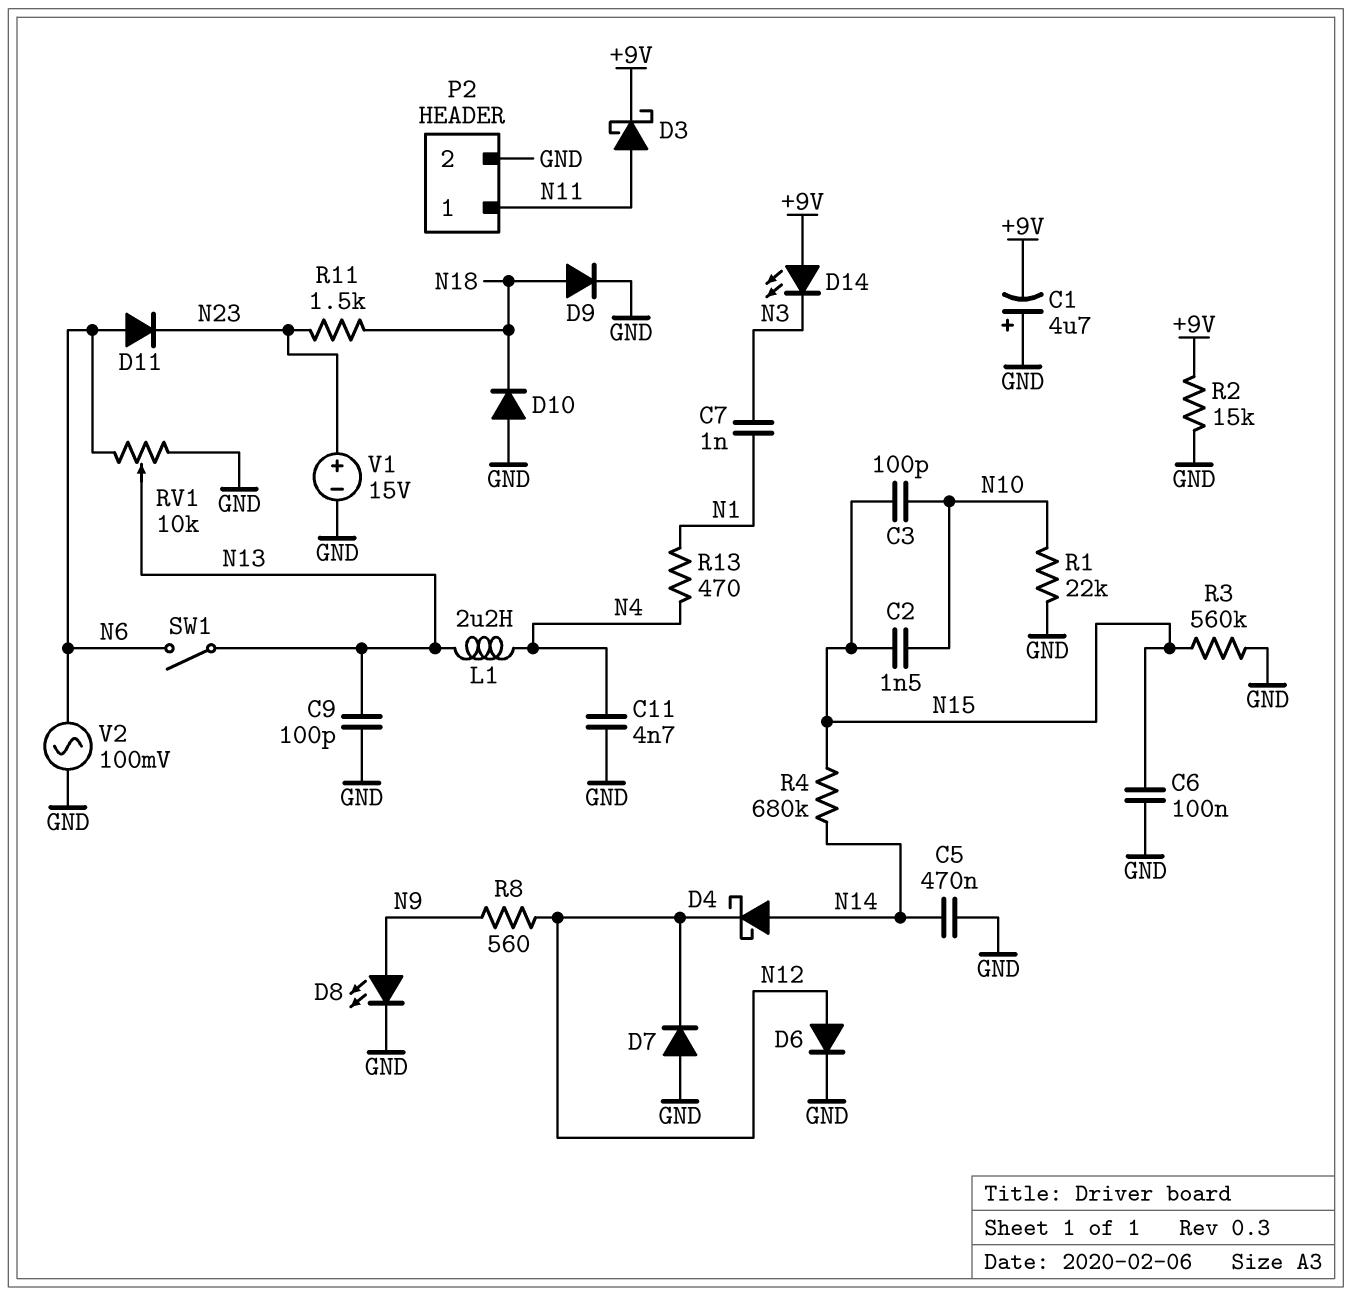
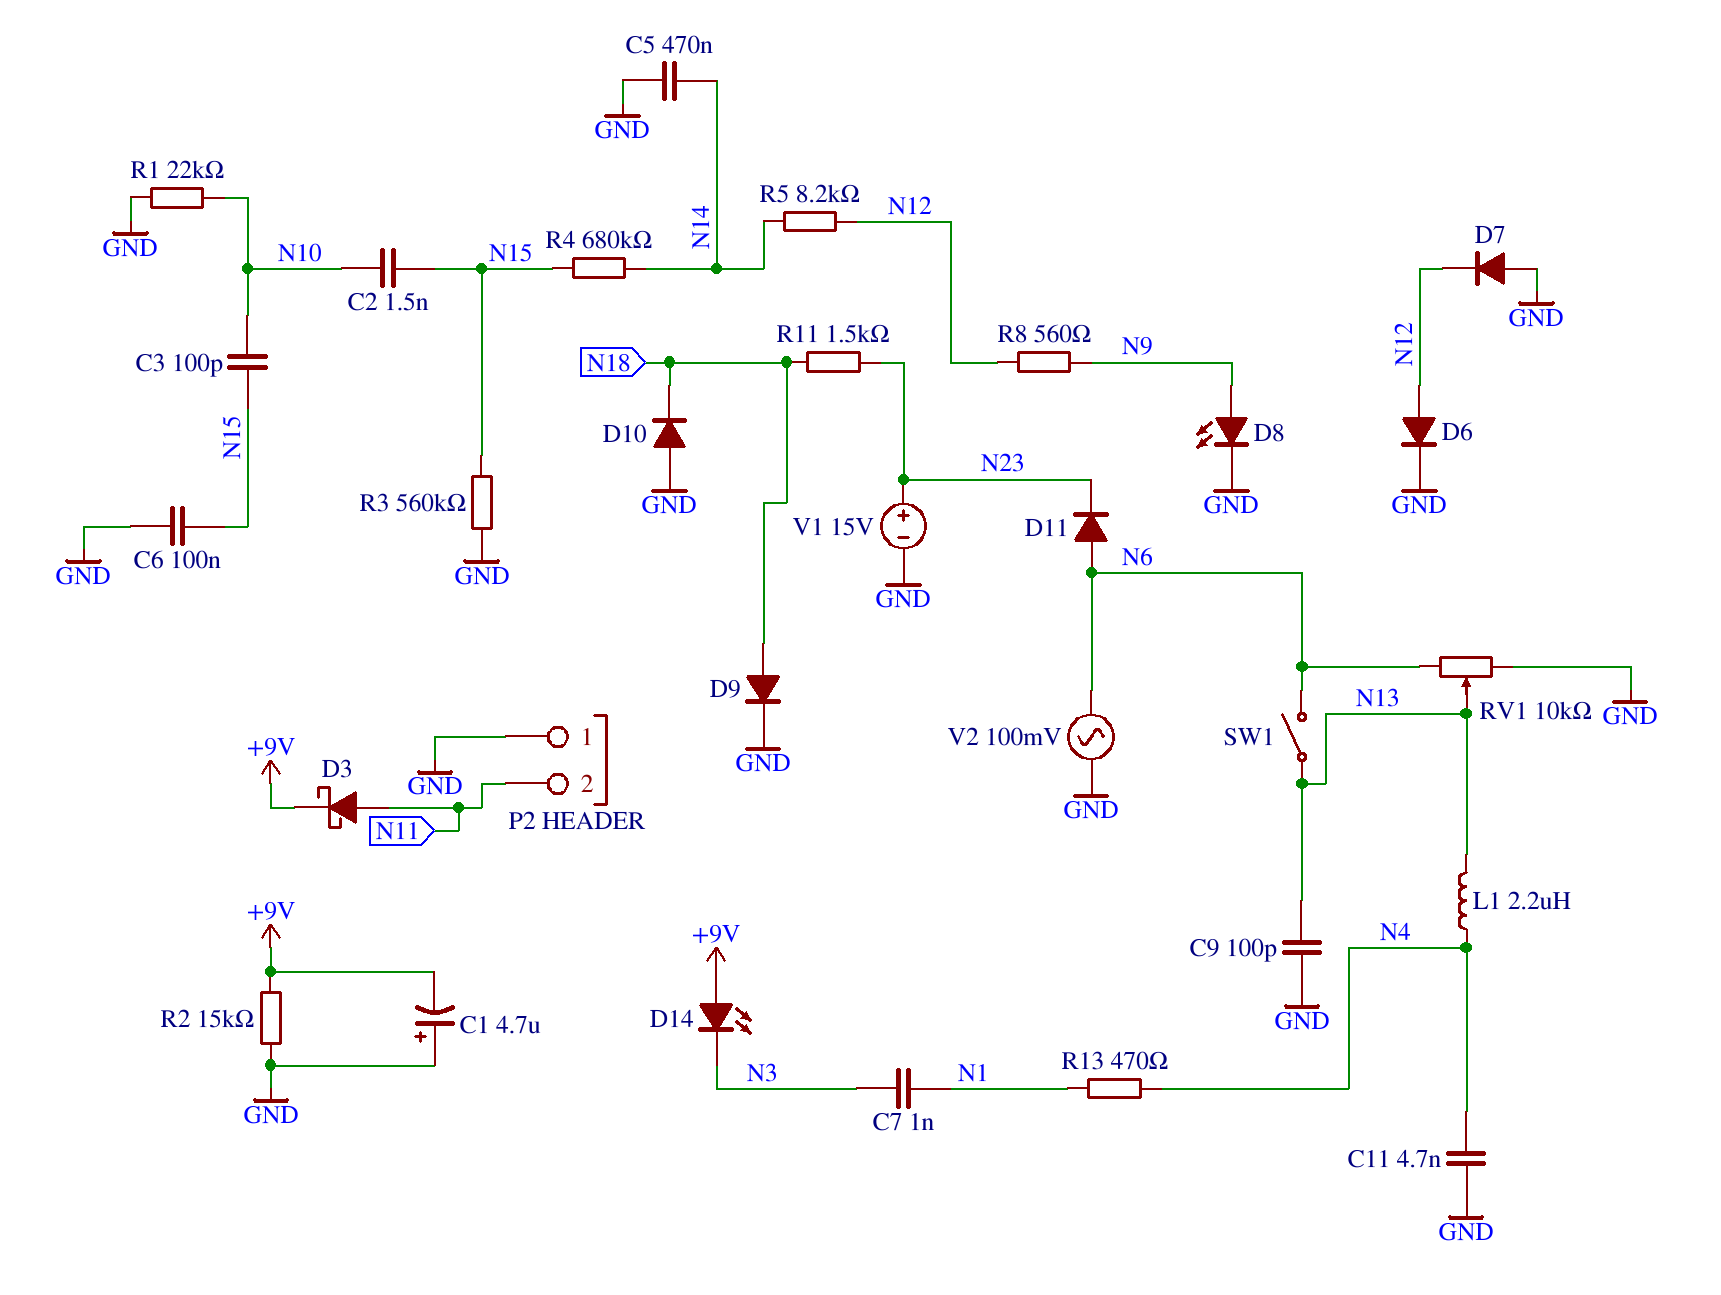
D4: schottky (A N14, K N12) -> none
P2 pin 1: N11 -> GND
P2 pin 2: GND -> N11
R5: none -> 8.2k (N12, N14)

